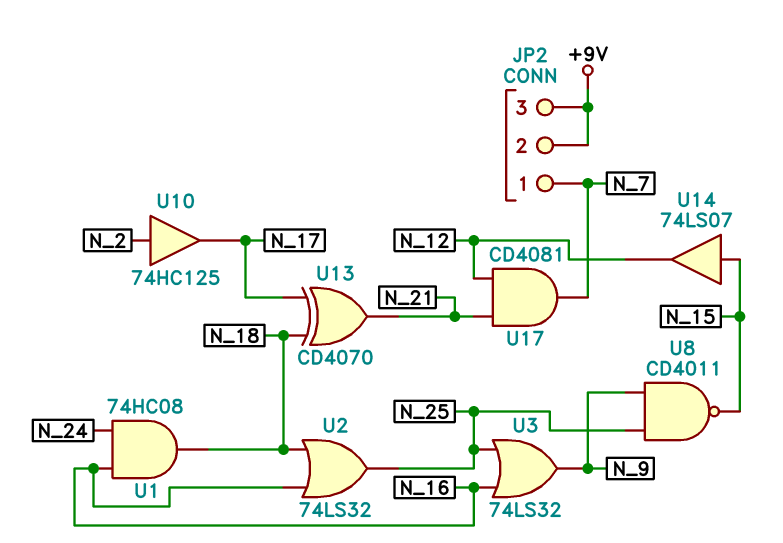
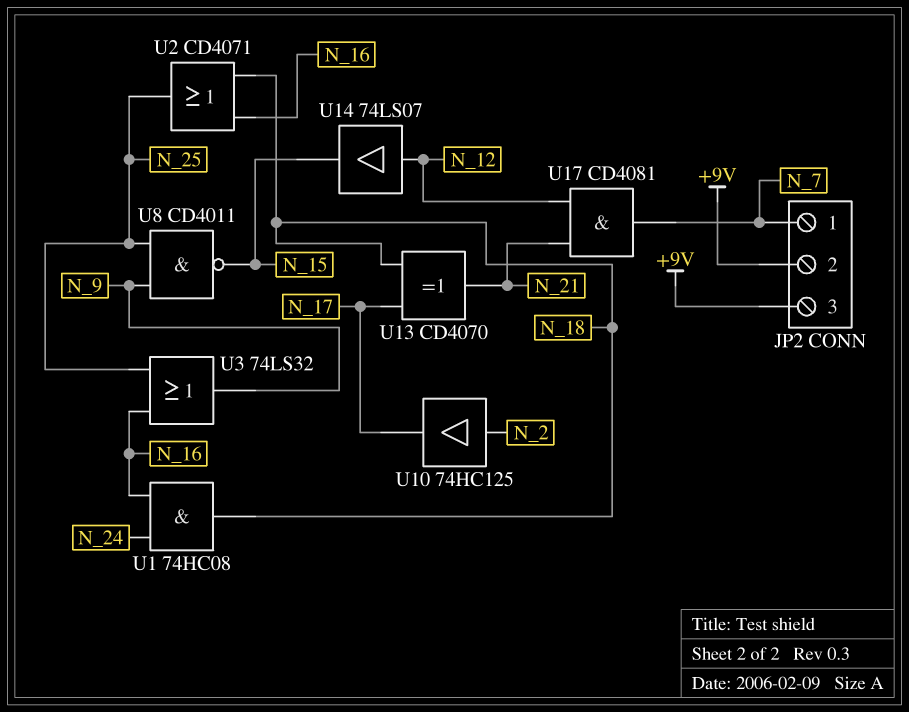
U2: OR 74LS32 (in N_16, in N_18, out N_25) -> OR CD4071 (in N_16, in N_18, out N_25)
U14: buffer 74LS07 (in N_15, out N_12) -> buffer 74LS07 (in N_12, out N_15)

